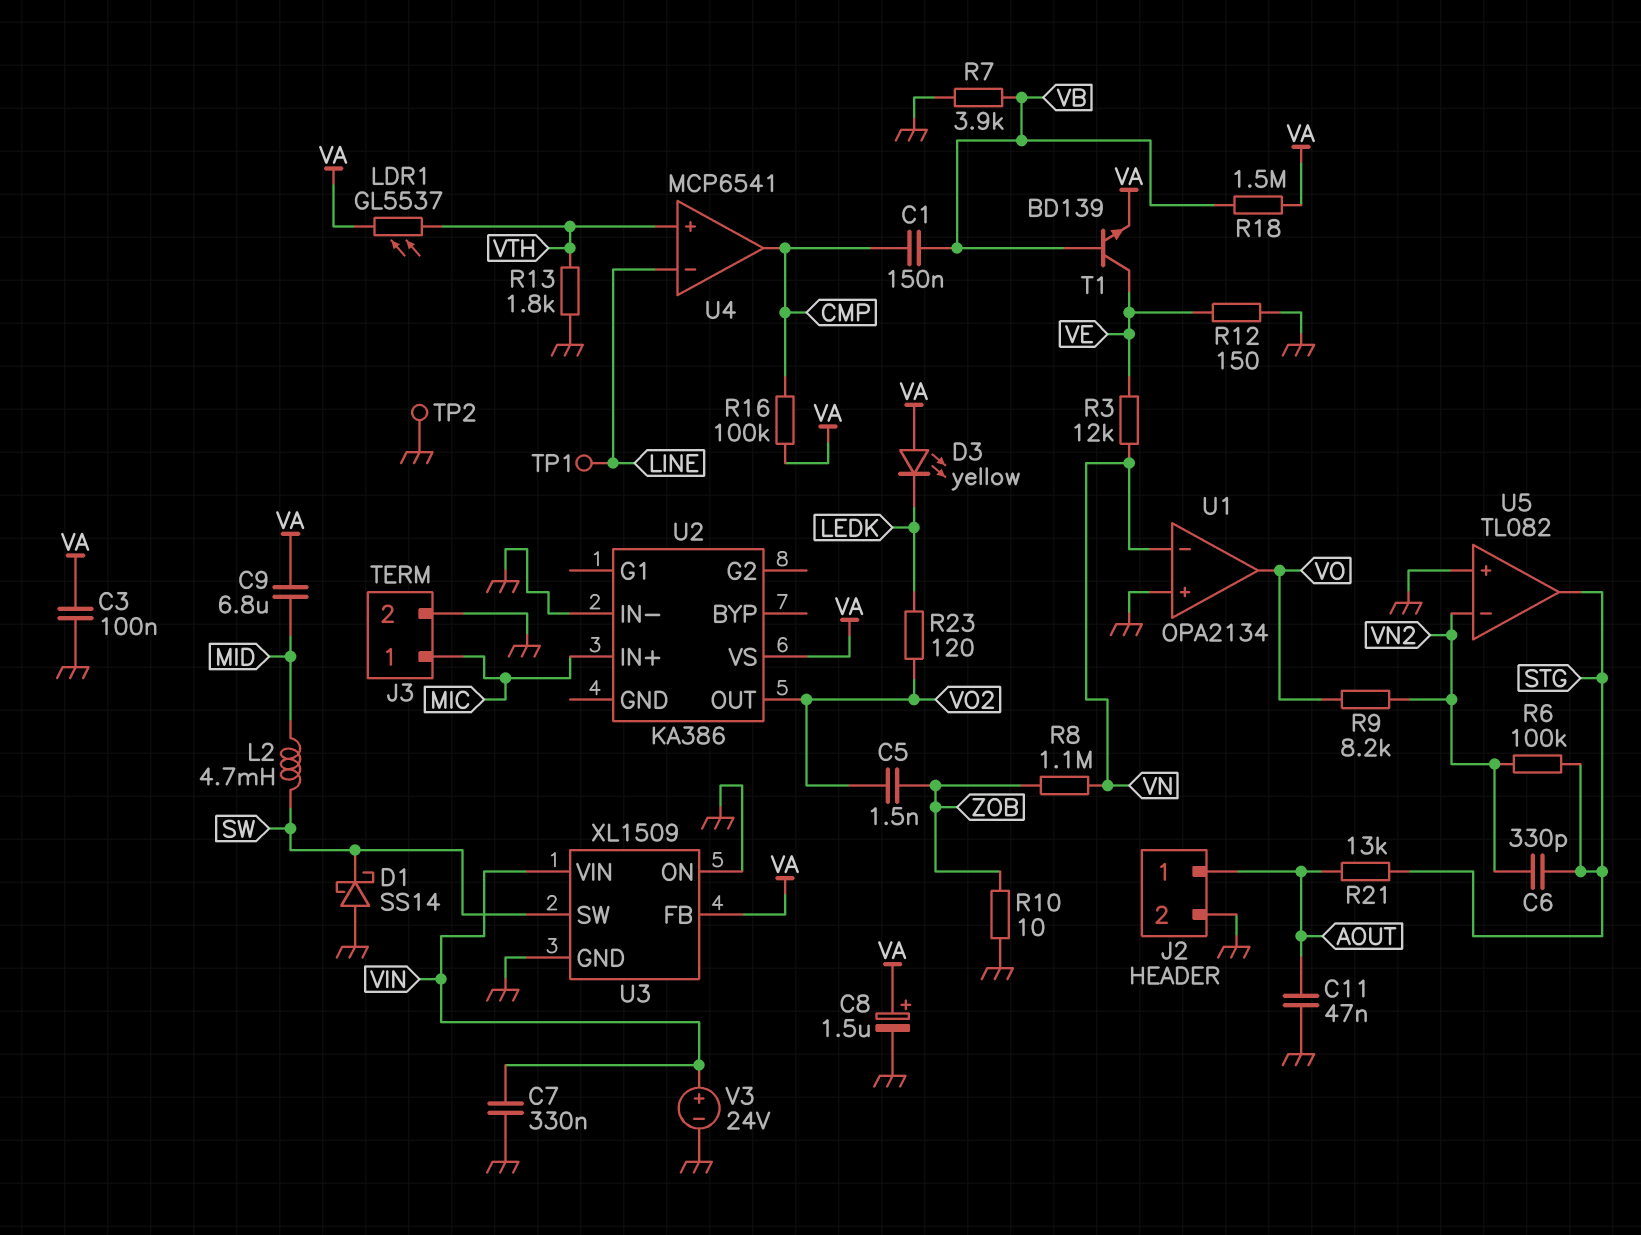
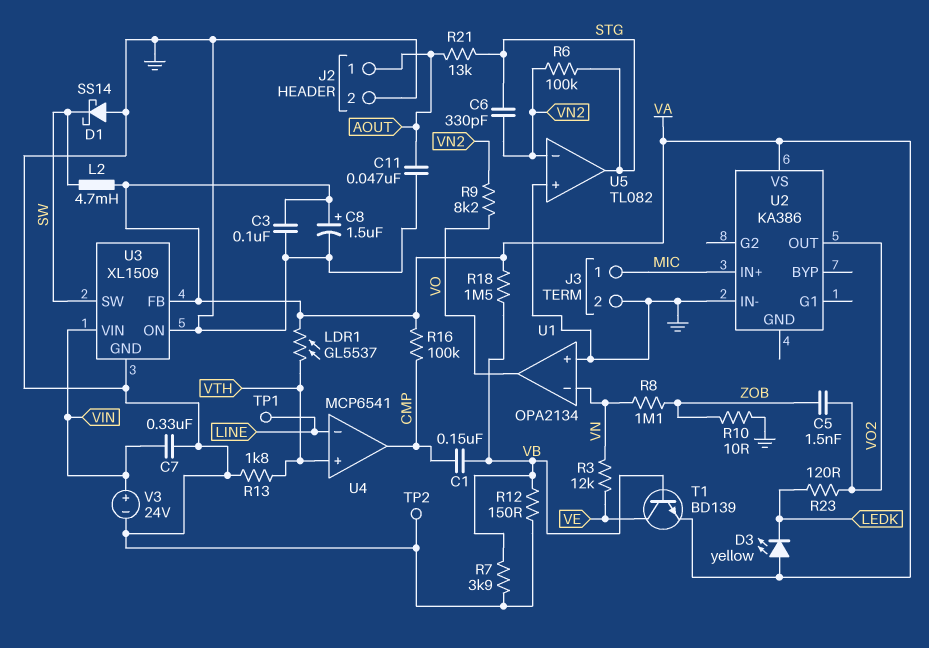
C9: 6.8uF (MID, VA) -> none
L2: 4.7mH (MID, SW) -> 4.7mH (SW, VA)
R12: 150 (GND, VE) -> 150 (GND, VB)

